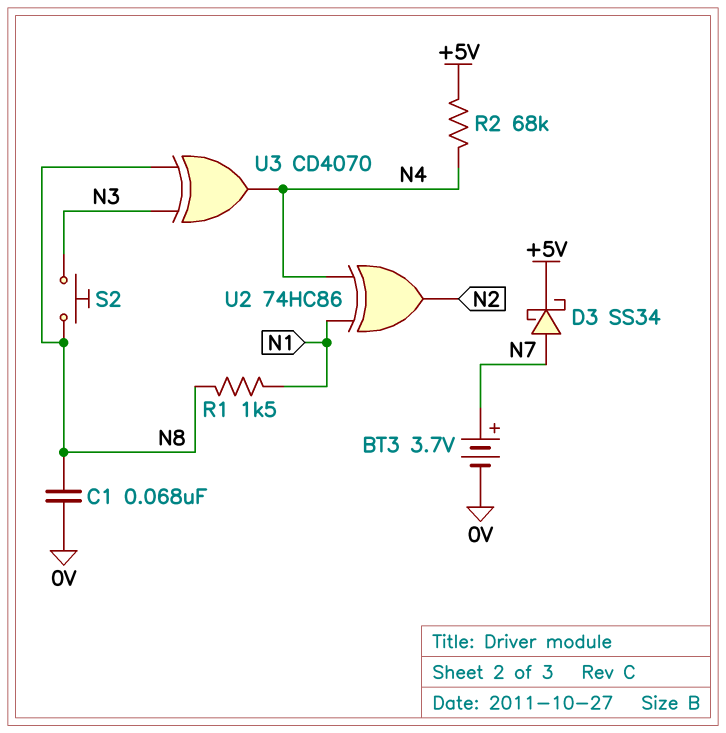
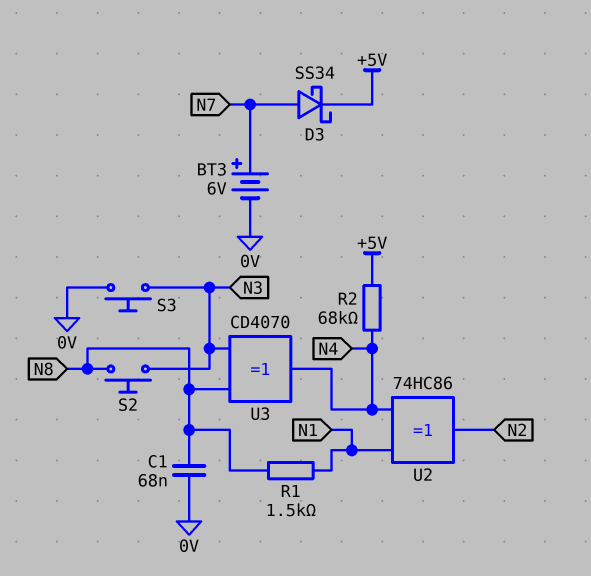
BT3: 3.7V (plus N7, minus 0V) -> 6V (plus N7, minus 0V)
S3: none -> button (0V, N3)

